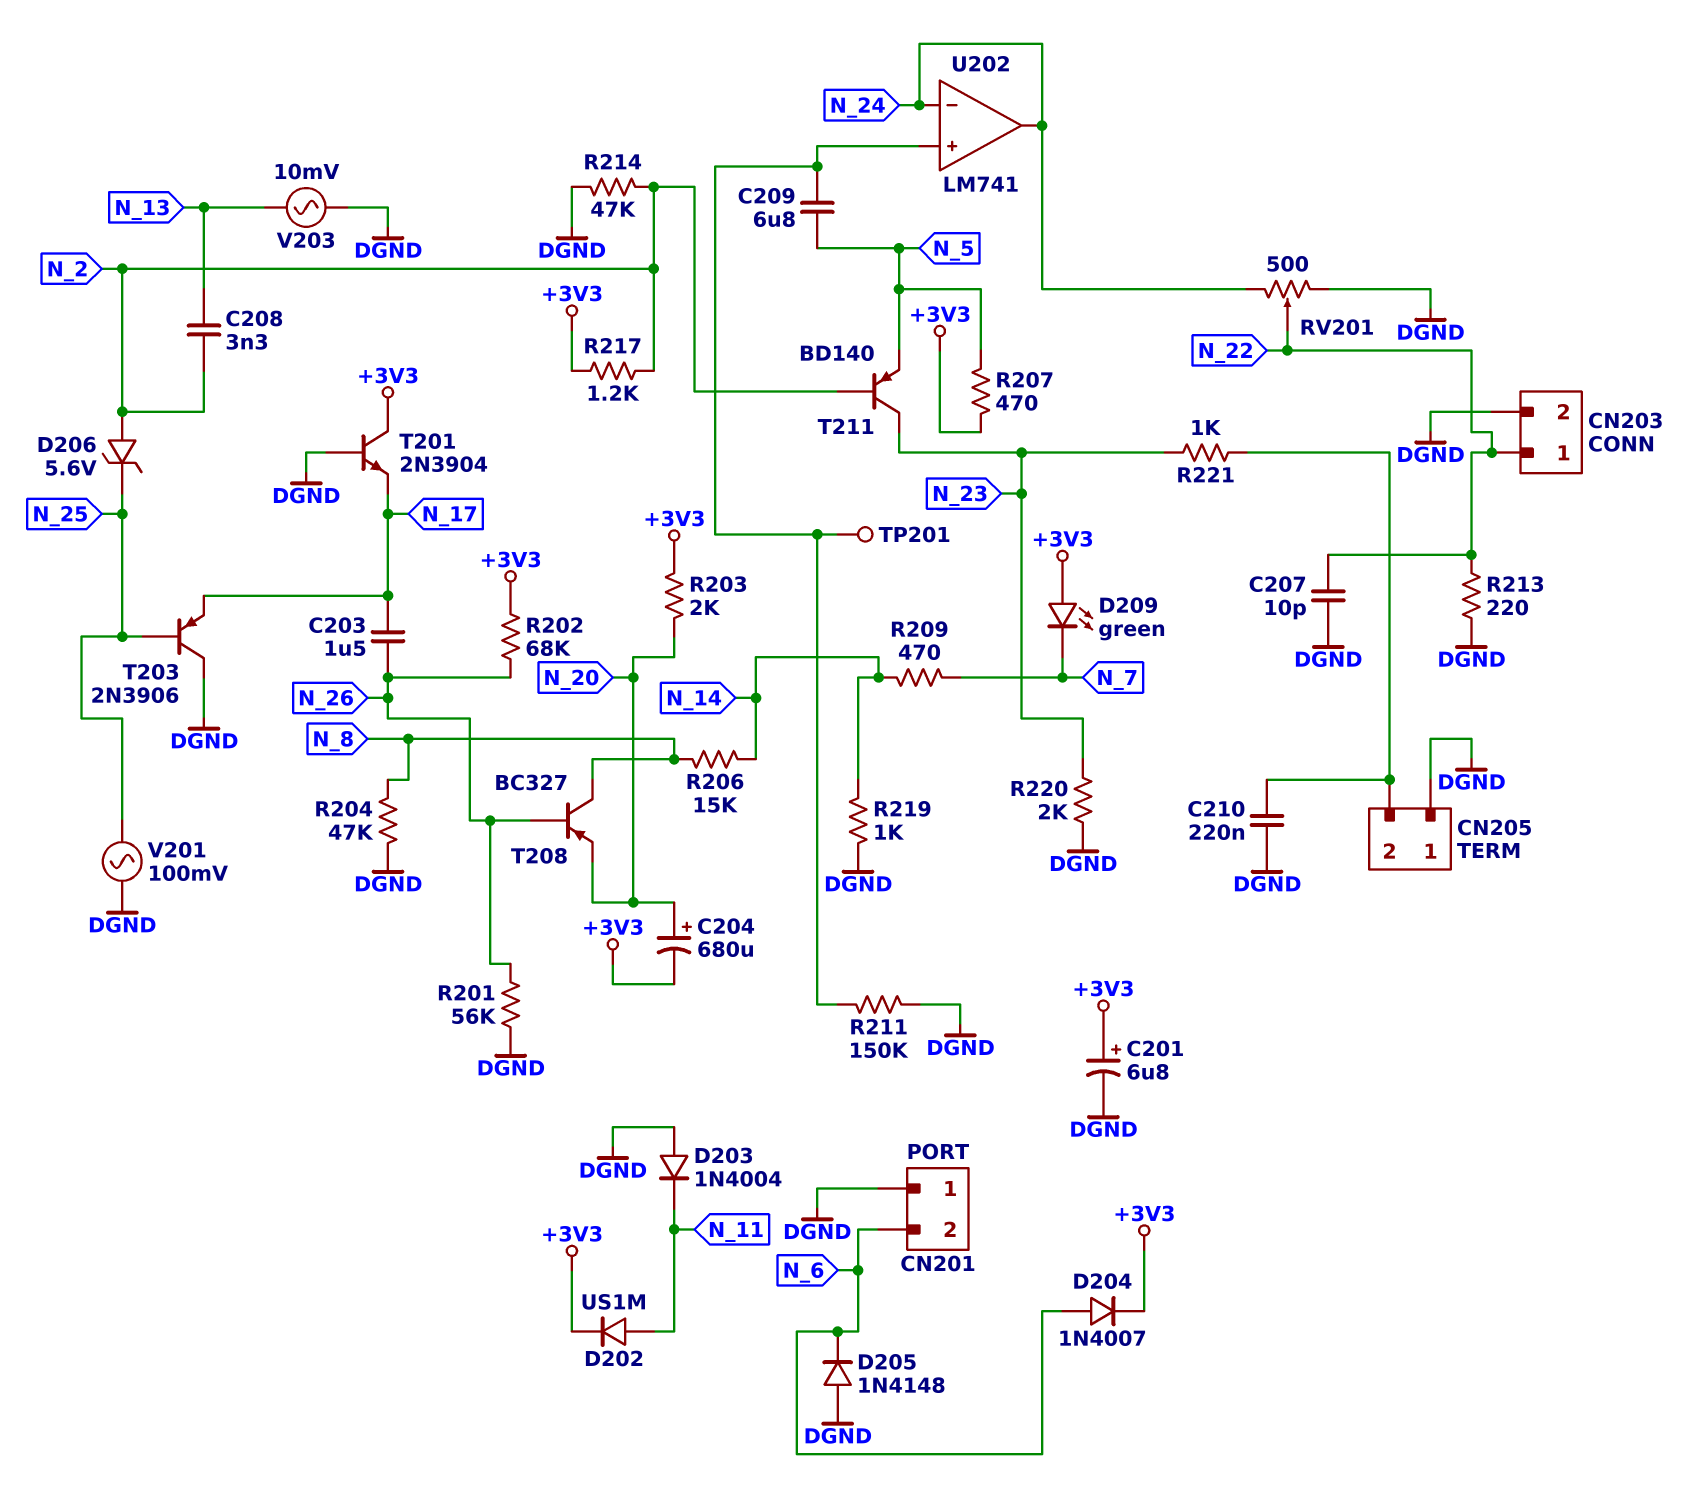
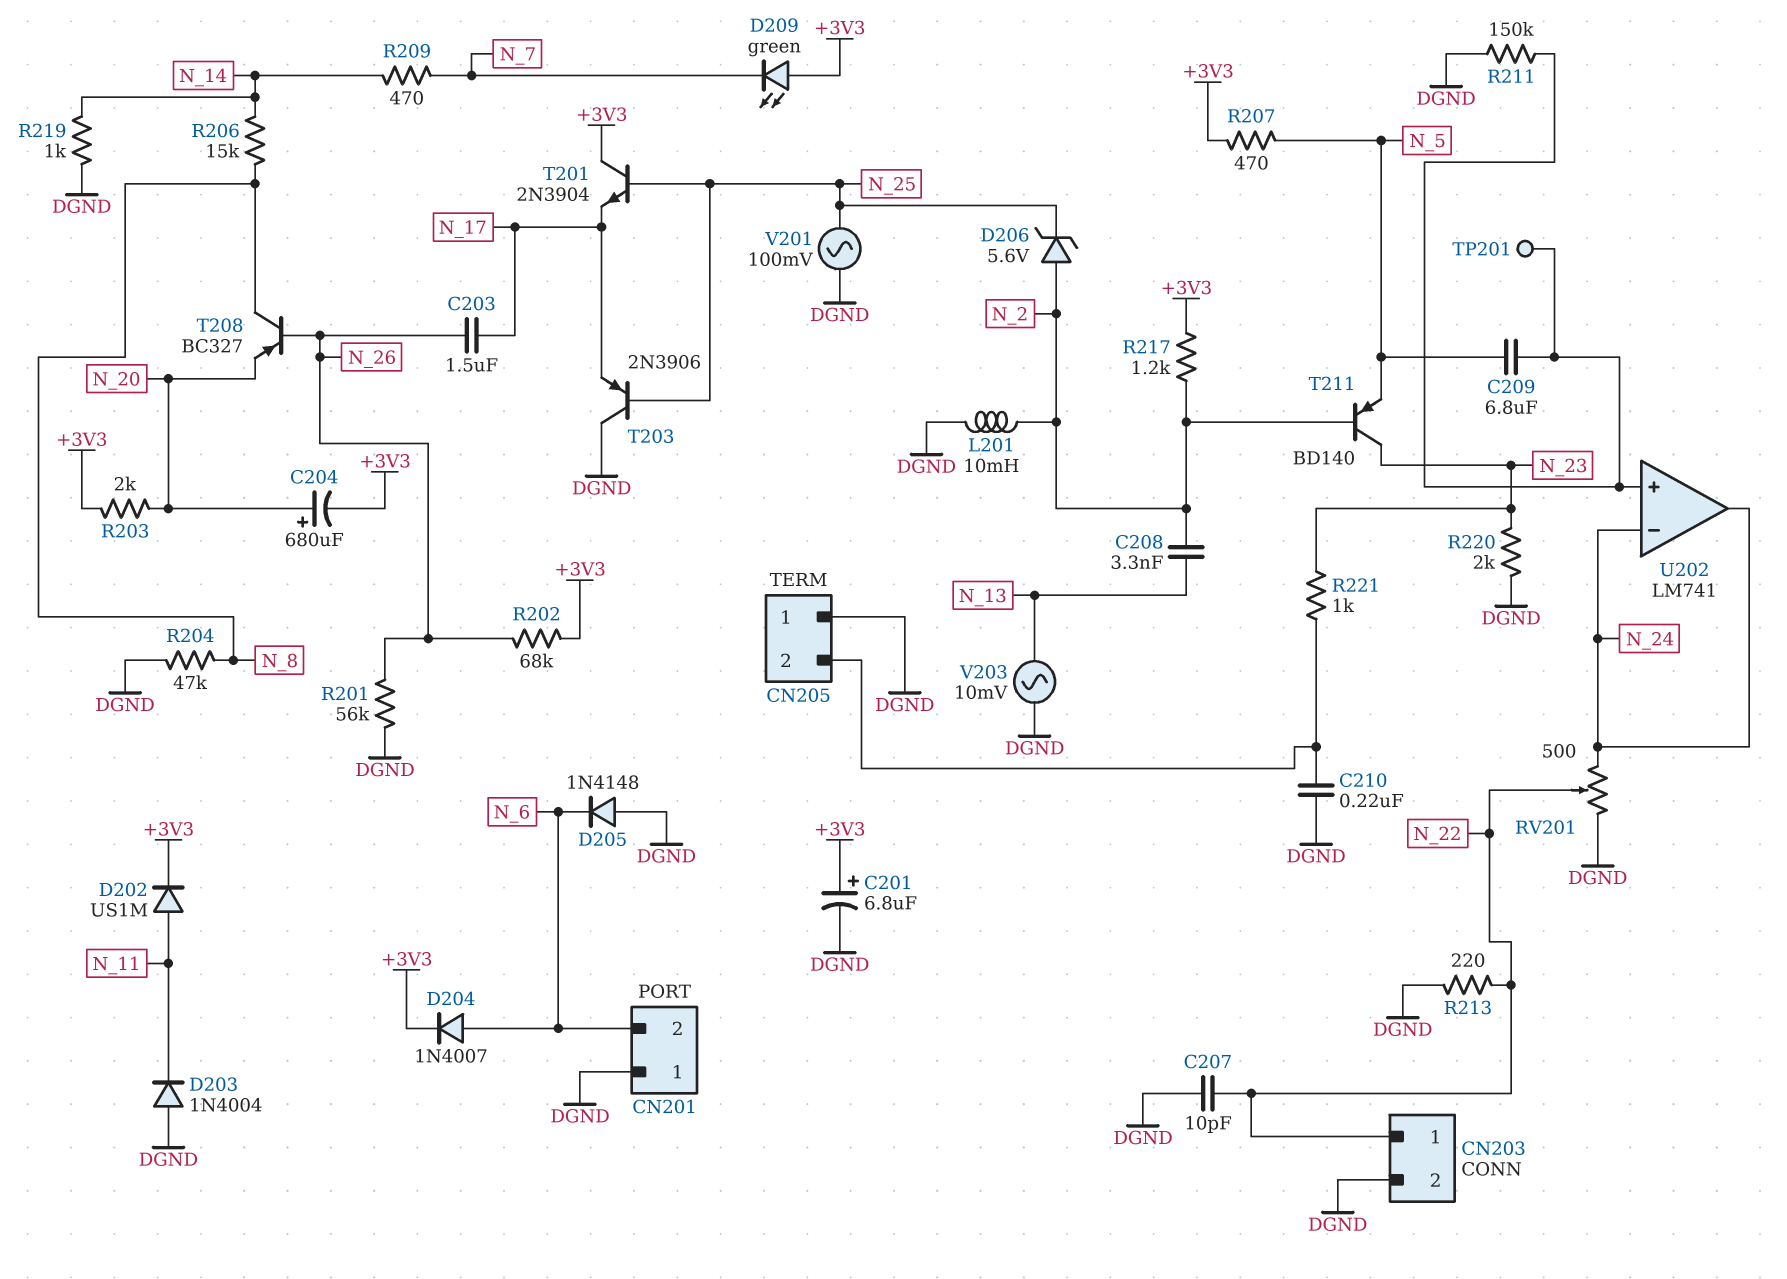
L201: none -> 10mH (DGND, N_2)
R214: 47k (DGND, N_2) -> none
T201: NPN 2N3904 (B DGND, C +3V3, E N_17) -> NPN 2N3904 (B N_25, C +3V3, E N_17)

